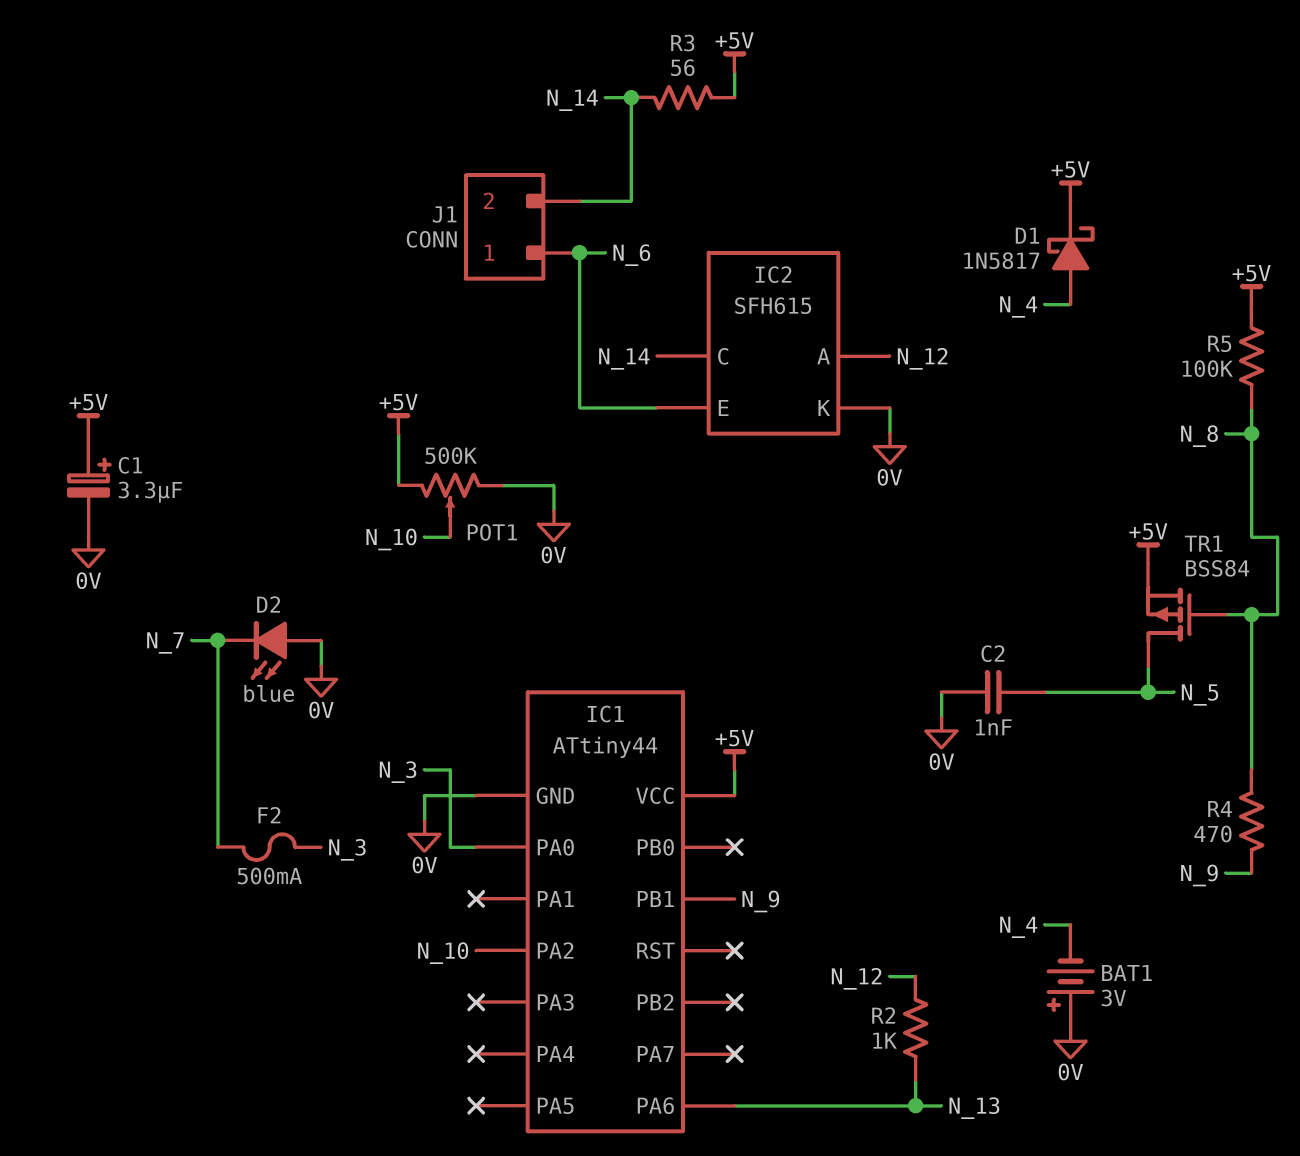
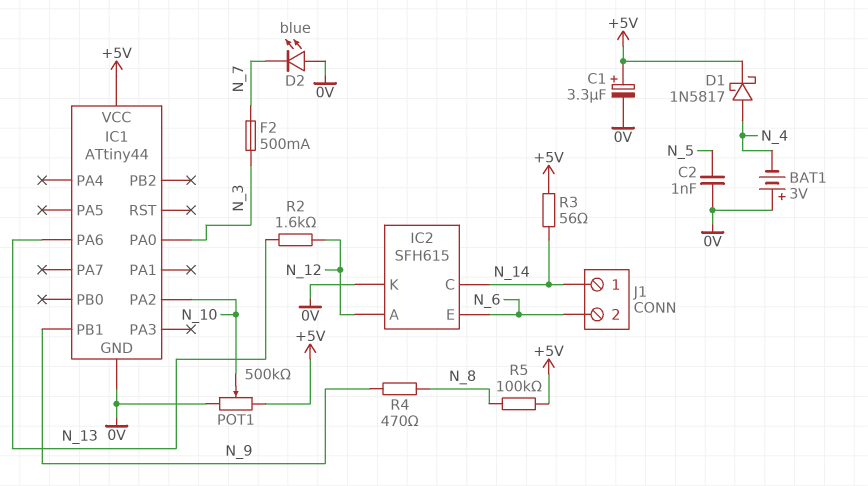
J1 pin 1: N_6 -> N_14
J1 pin 2: N_14 -> N_6
R2: 1k (N_12, N_13) -> 1.6k (N_12, N_13)
TR1: PMOS BSS84 (G N_8, D N_5, S +5V) -> none

